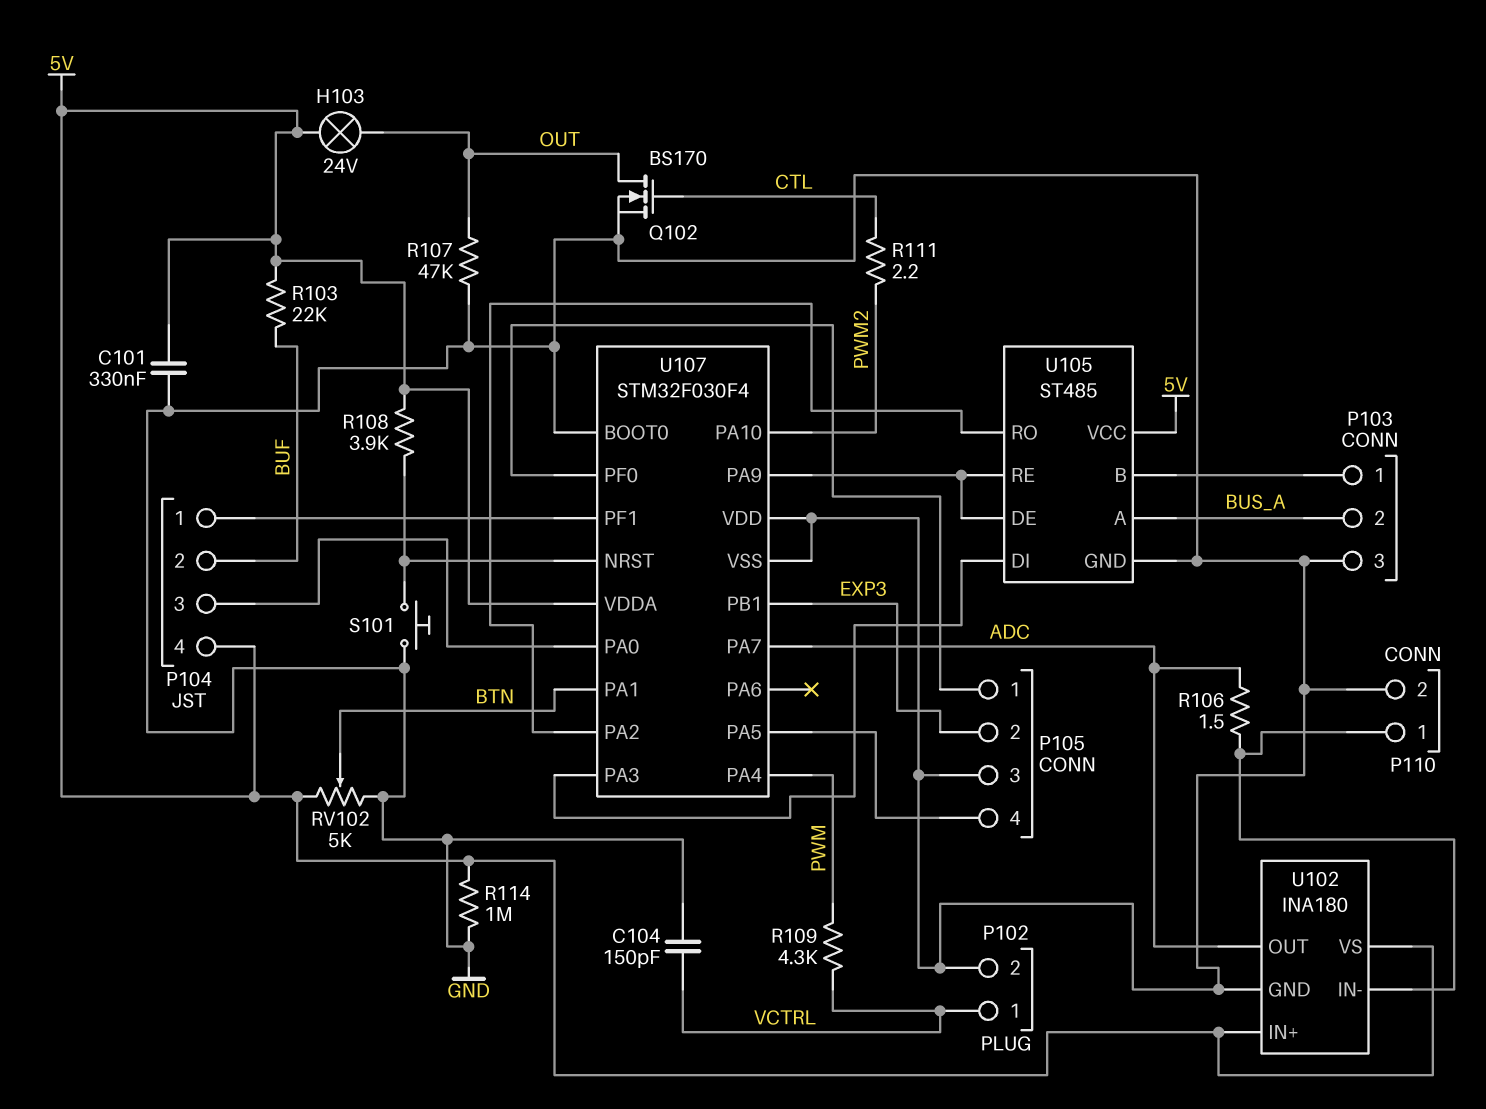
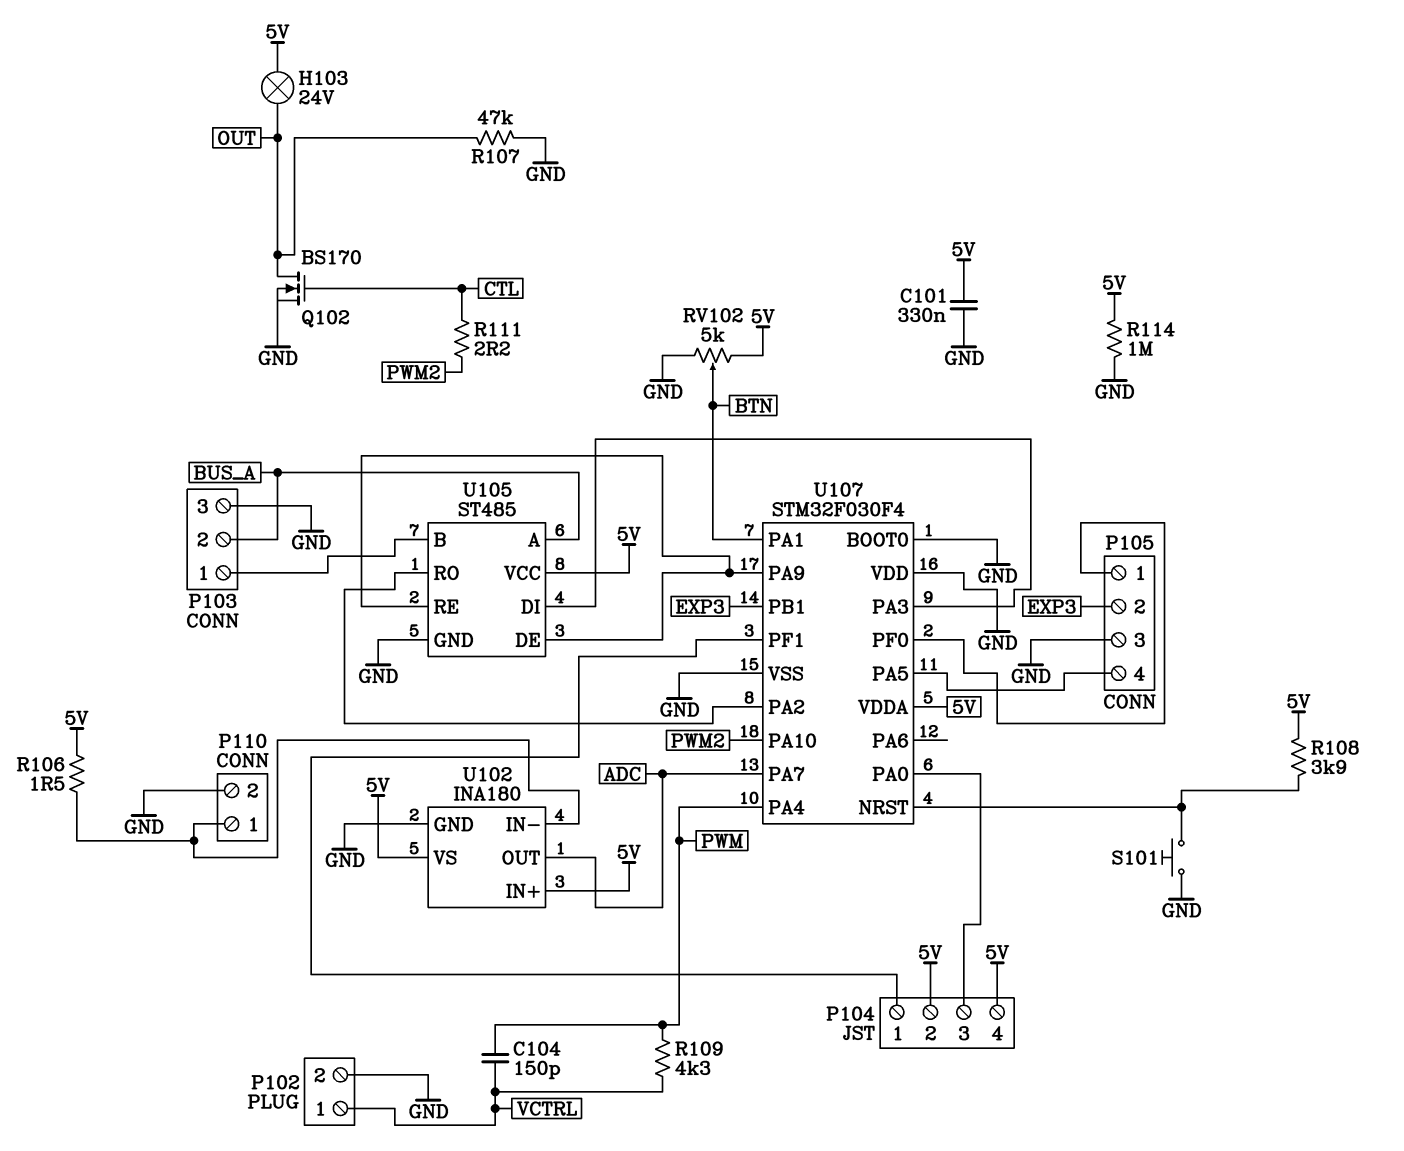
C104: 150pF (GND, VCTRL) -> 150pF (PWM, VCTRL)
P104 pin 2: BUF -> 5V
R103: 22k (5V, BUF) -> none
R106: 1.5 (ADC, P110/1) -> 1.5 (5V, P110/1)

